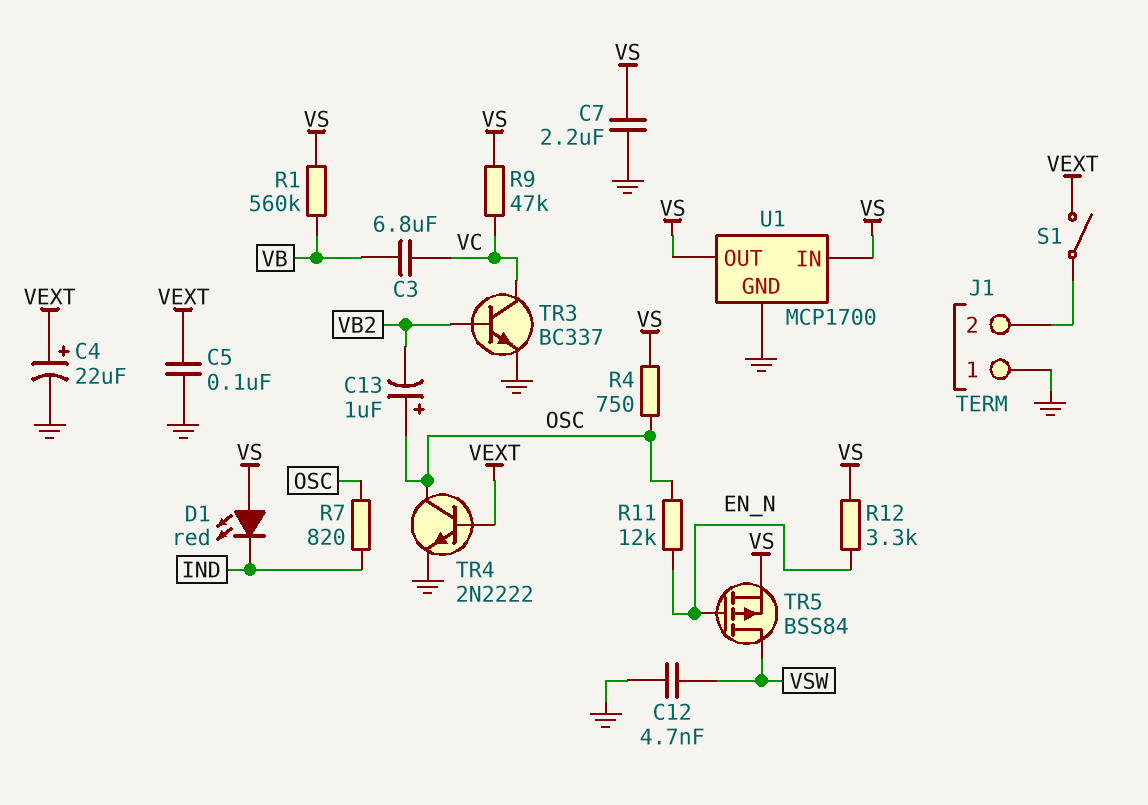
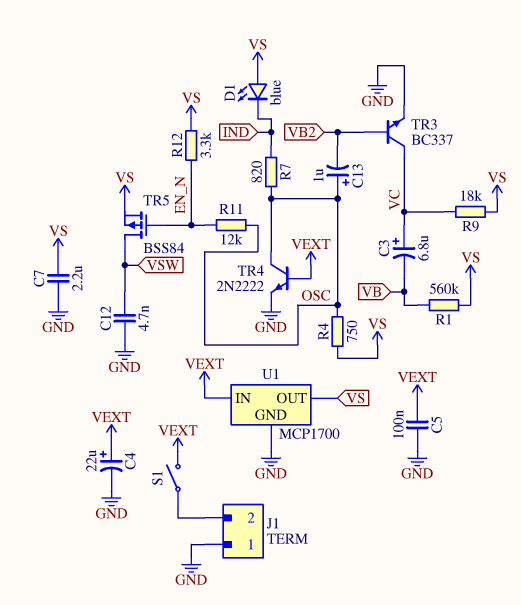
C3: 6.8uF (VB, VC) -> 6.8uF (plus VC, minus VB)
D1: LED red (A VS, K IND) -> LED blue (A VS, K IND)
R9: 47k (VC, VS) -> 18k (VC, VS)
U1 pin IN: VS -> VEXT

